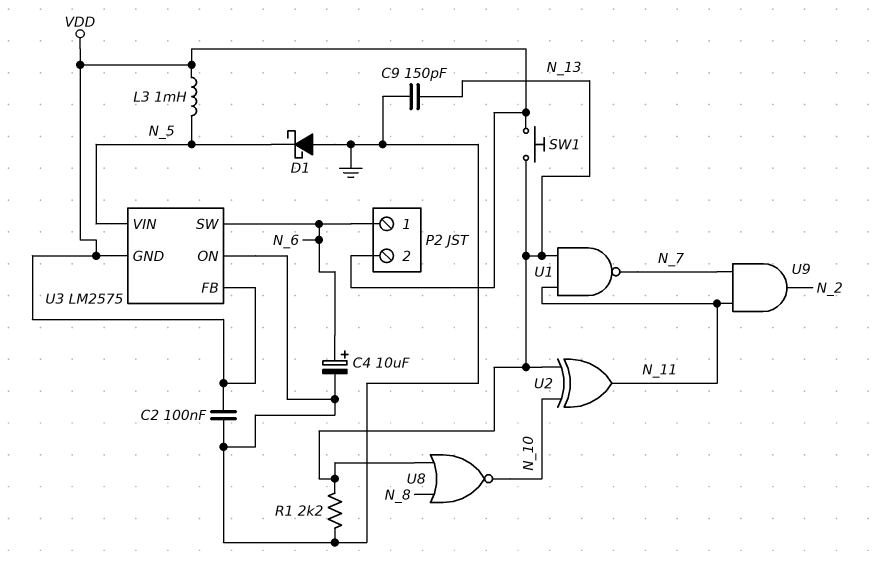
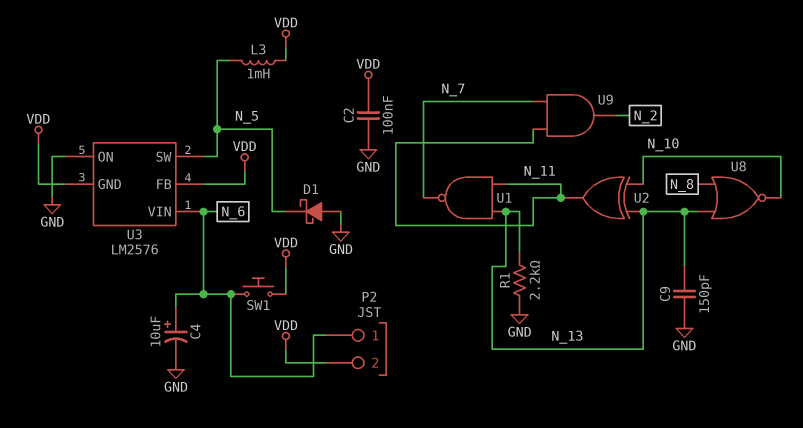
SW1: button (N_13, VDD) -> button (N_6, VDD)
U3: LM2575 -> LM2576
U3 pin SW: N_6 -> N_5
U3 pin VIN: N_5 -> N_6

